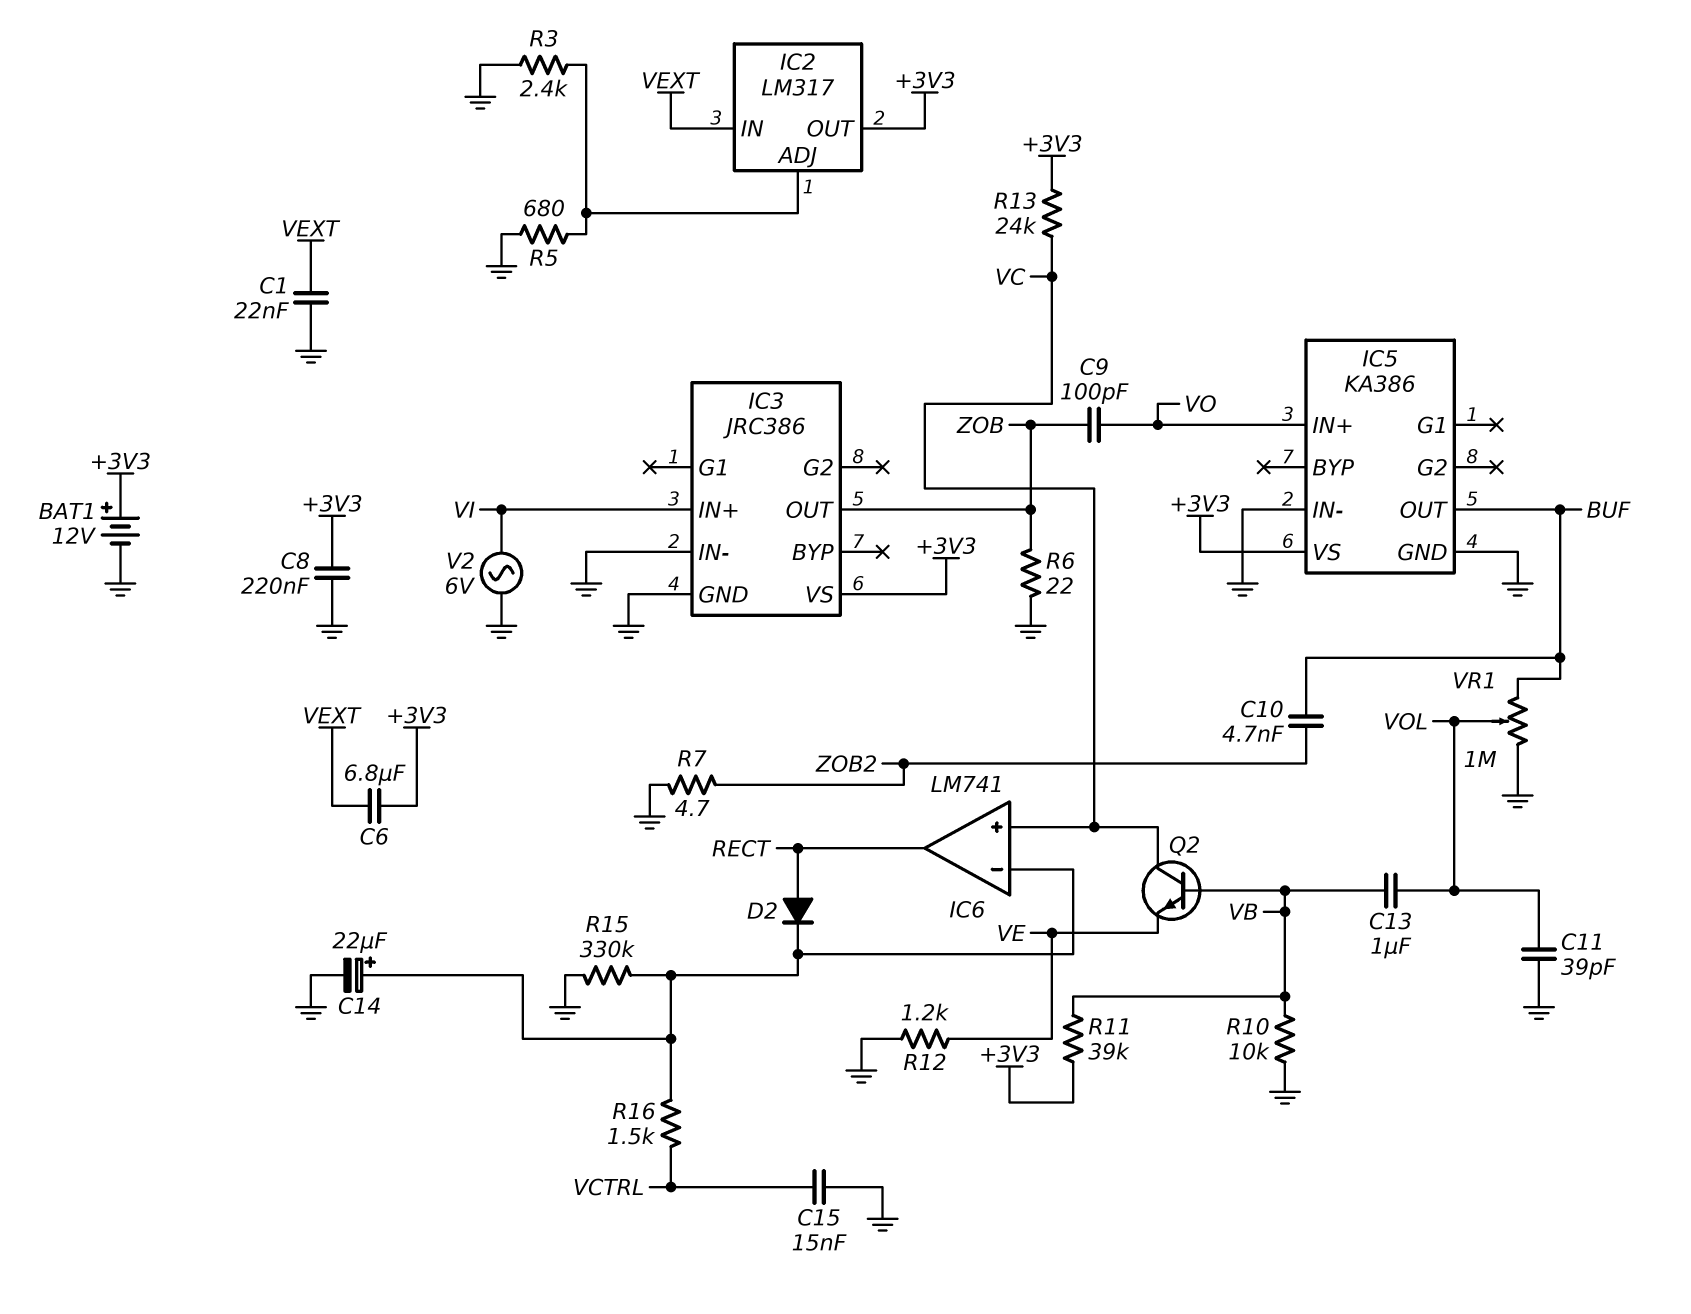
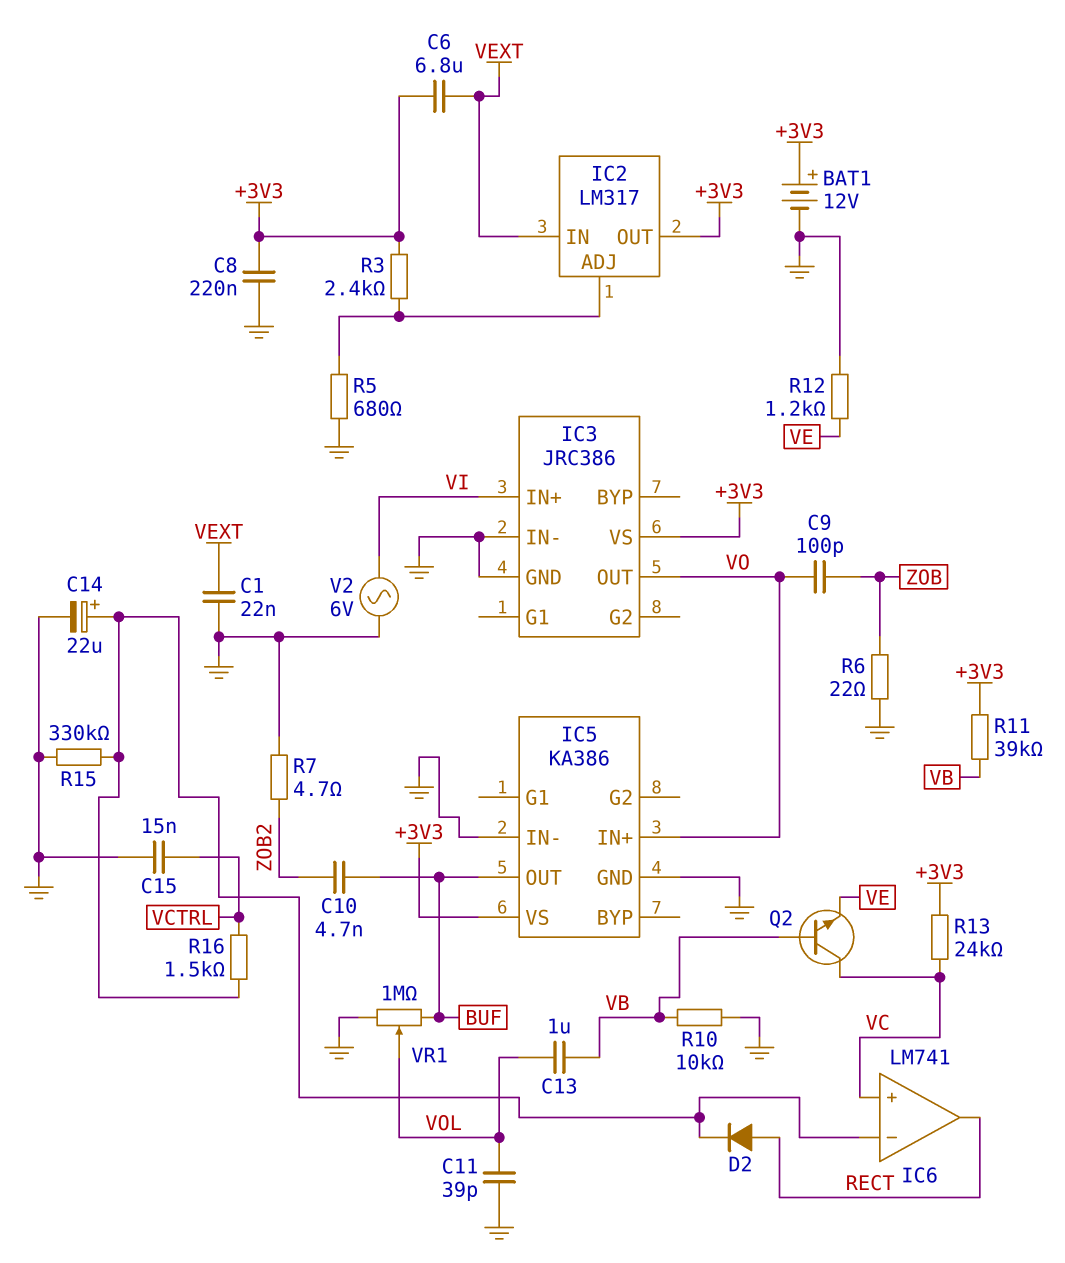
IC3 pin OUT: ZOB -> VO
R3: 2.4k (GND, IC2/ADJ) -> 2.4k (+3V3, IC2/ADJ)

